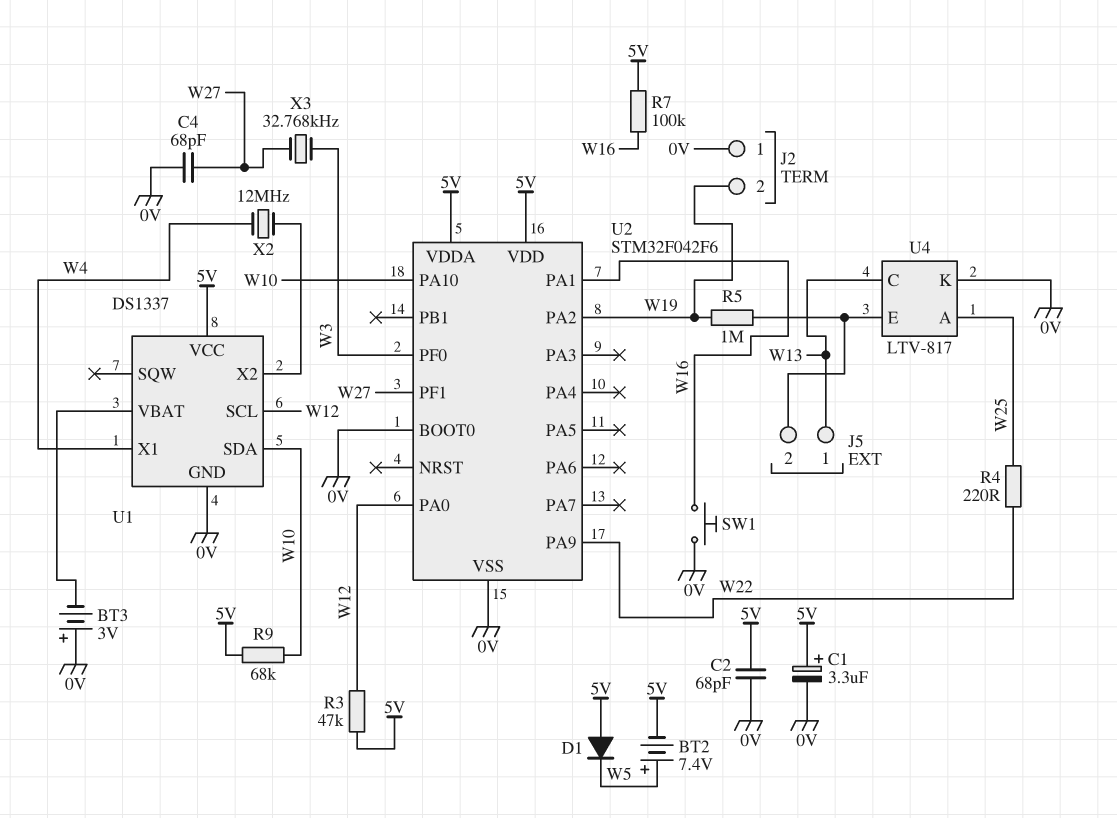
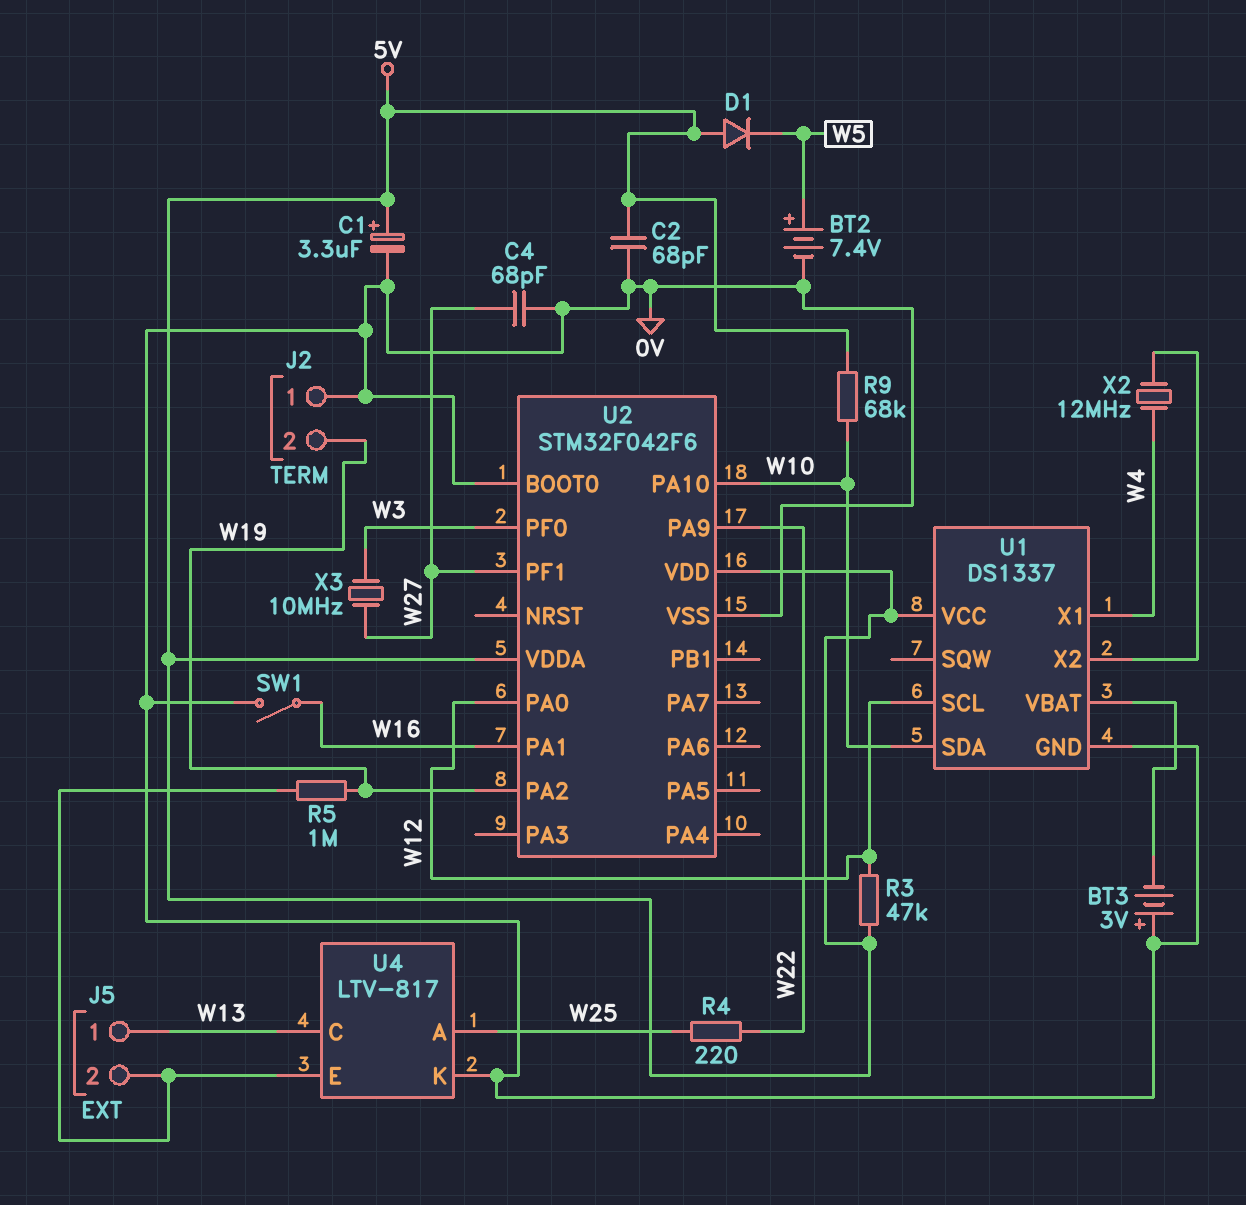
BT2: 7.4V (plus W5, minus 5V) -> 7.4V (plus W5, minus 0V)
R7: 100k (5V, W16) -> none
SW1: button (0V, W16) -> switch (0V, W16)
X3: 32.768kHz (W3, W27) -> 10MHz (W3, W27)

